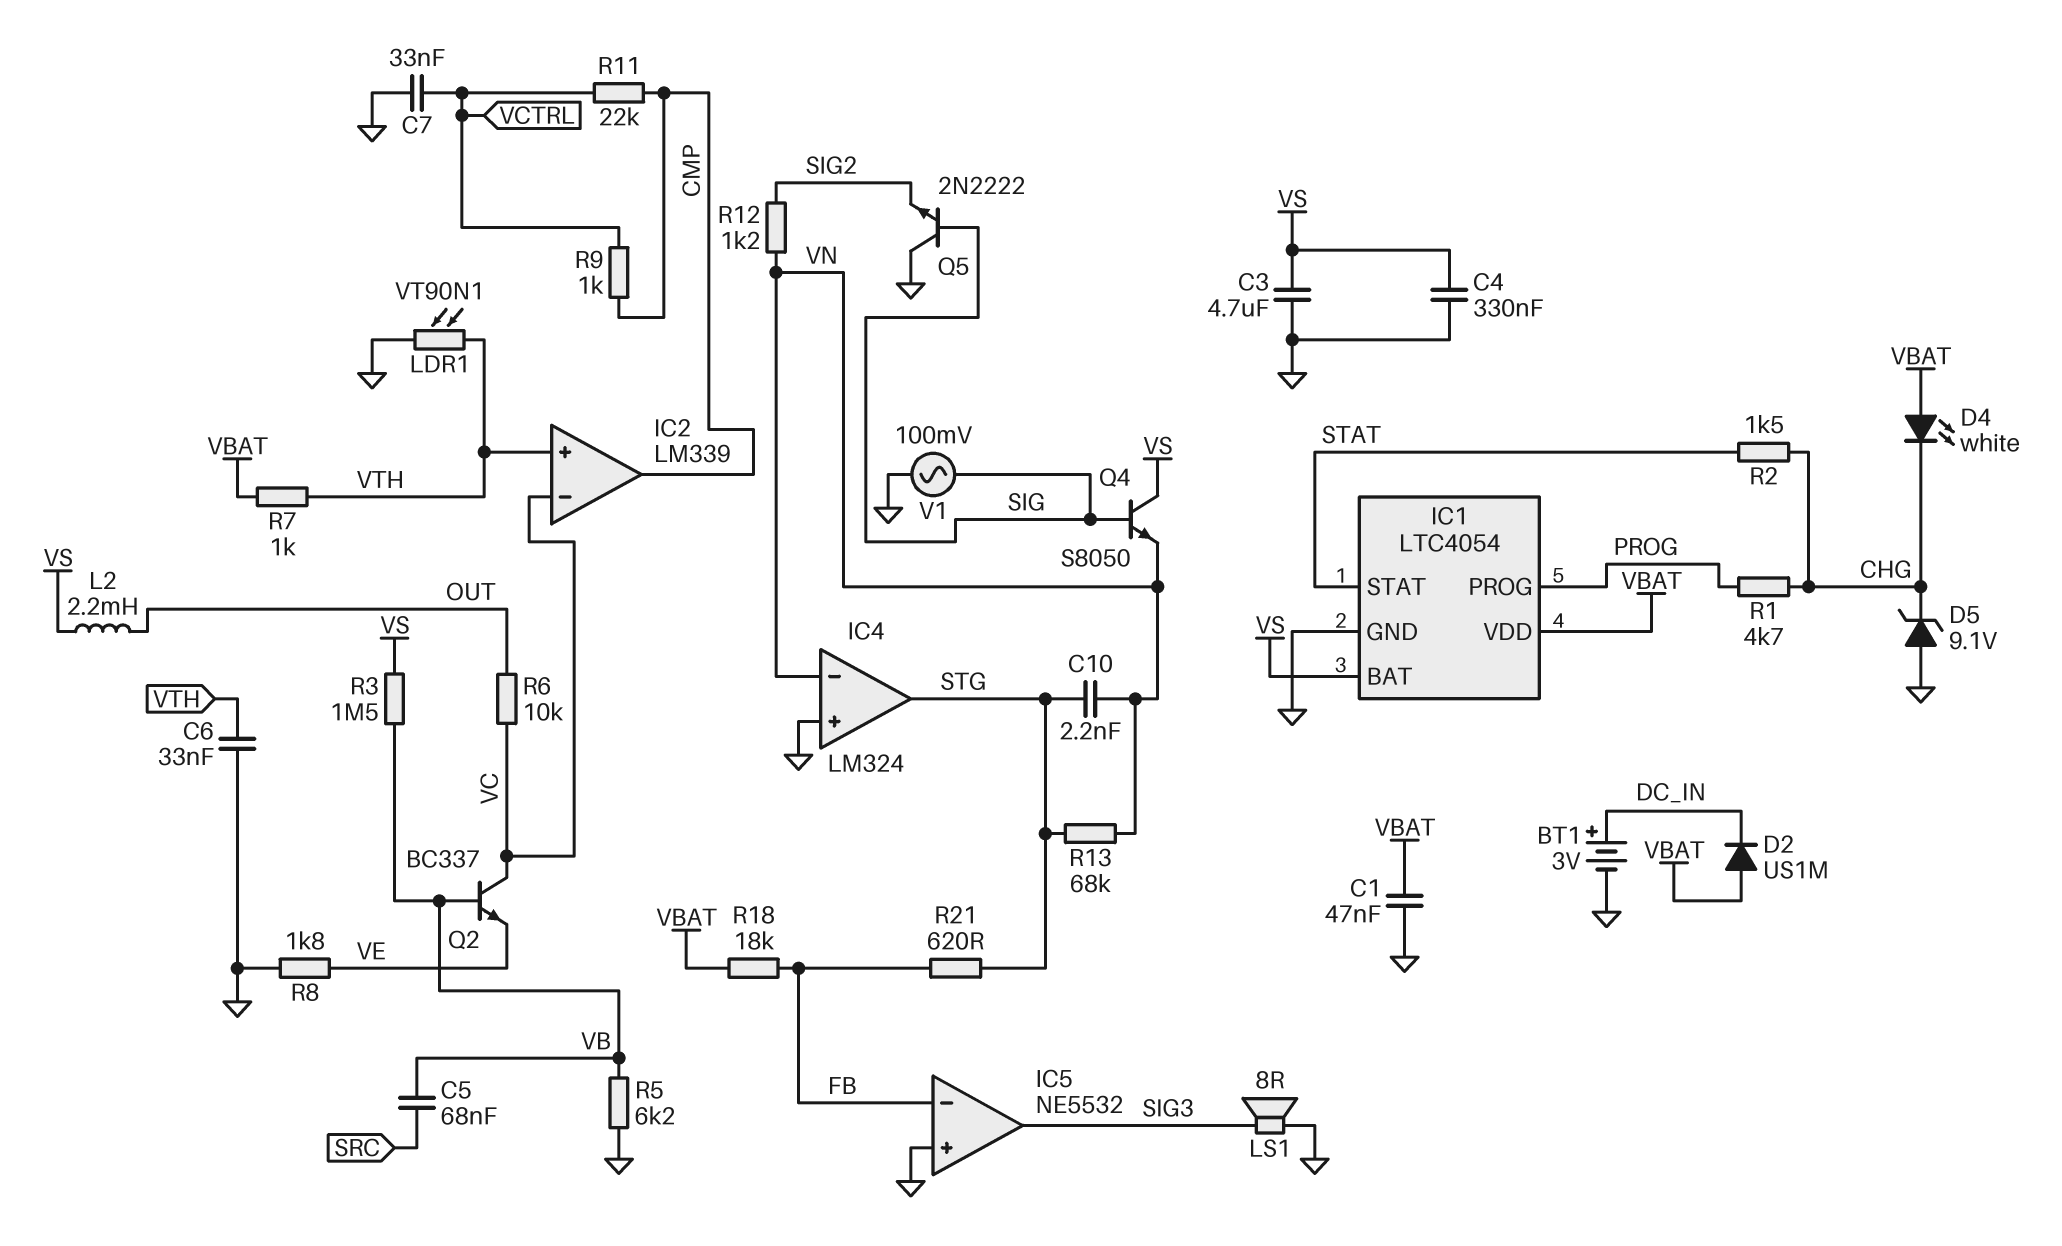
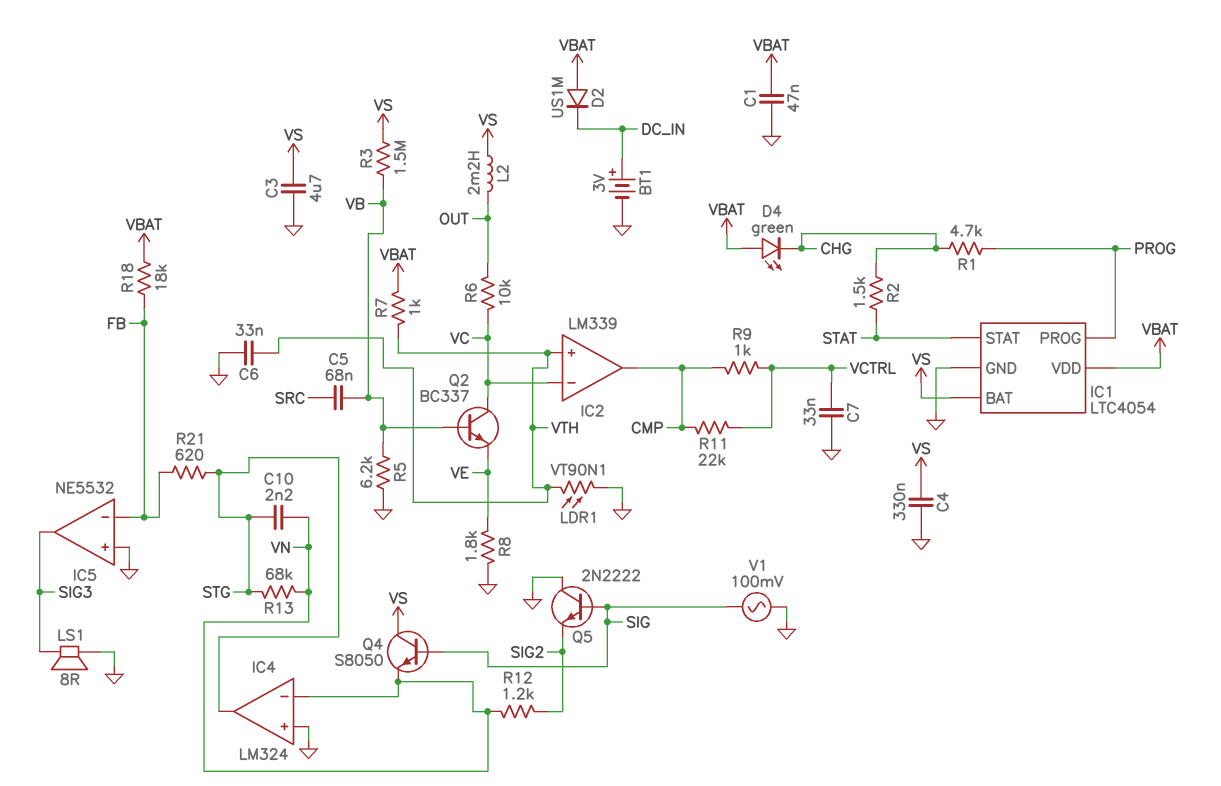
D4: LED white (A VBAT, K CHG) -> LED green (A VBAT, K CHG)
D5: zener 9.1V (A GND, K CHG) -> none

